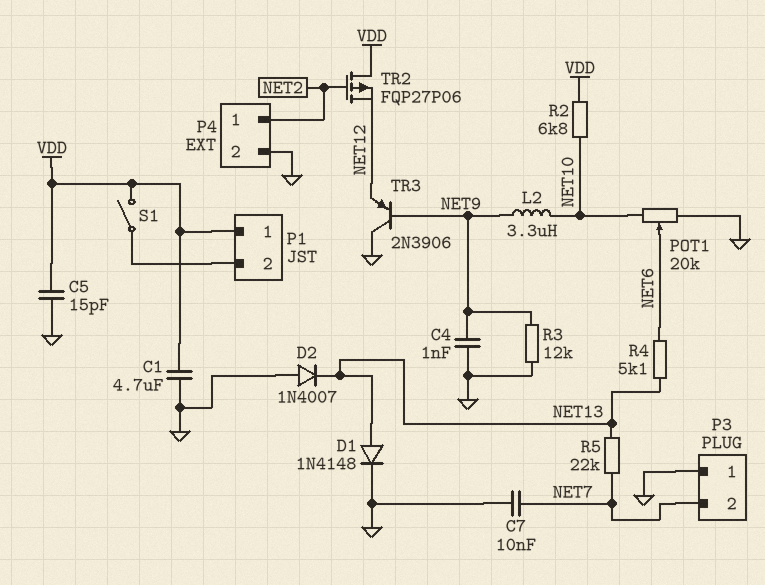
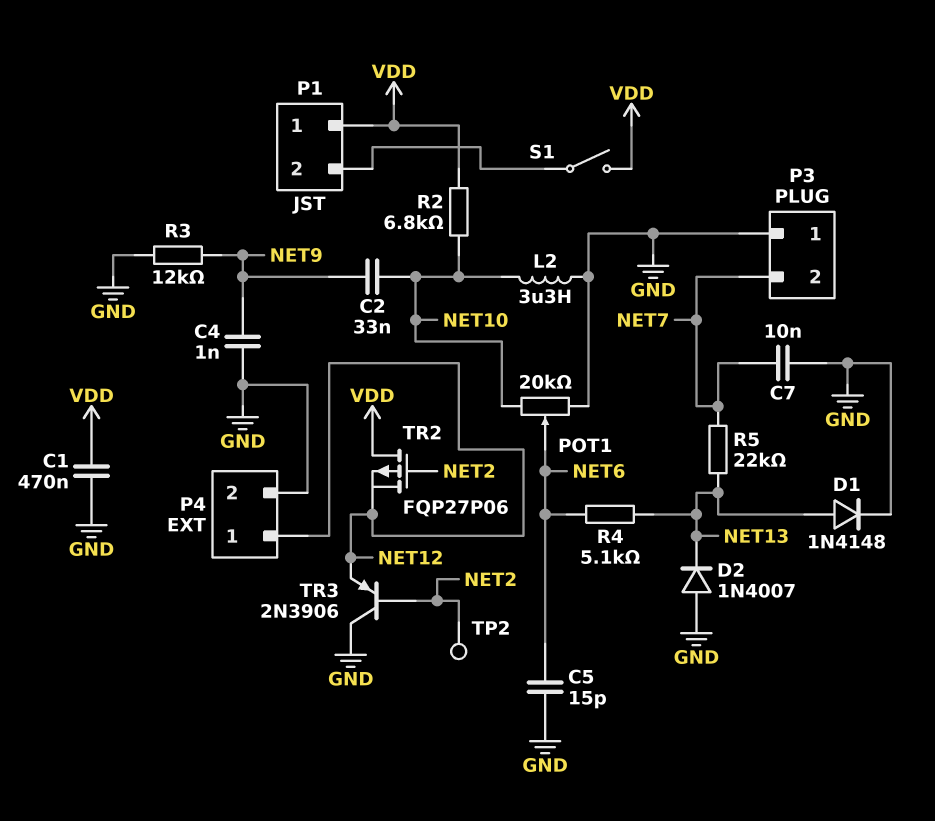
C1: 4.7uF (GND, VDD) -> 470nF (GND, VDD)
C2: none -> 33nF (NET9, NET10)
C5: 15pF (GND, VDD) -> 15pF (GND, NET6)
L2: 3.3uH (NET9, NET10) -> 3.3uH (GND, NET10)
P4 pin 1: NET2 -> NET12
TP2: none -> test point (NET2)
TR3: PNP 2N3906 (B NET9, C GND, E NET12) -> PNP 2N3906 (B NET2, C GND, E NET12)

